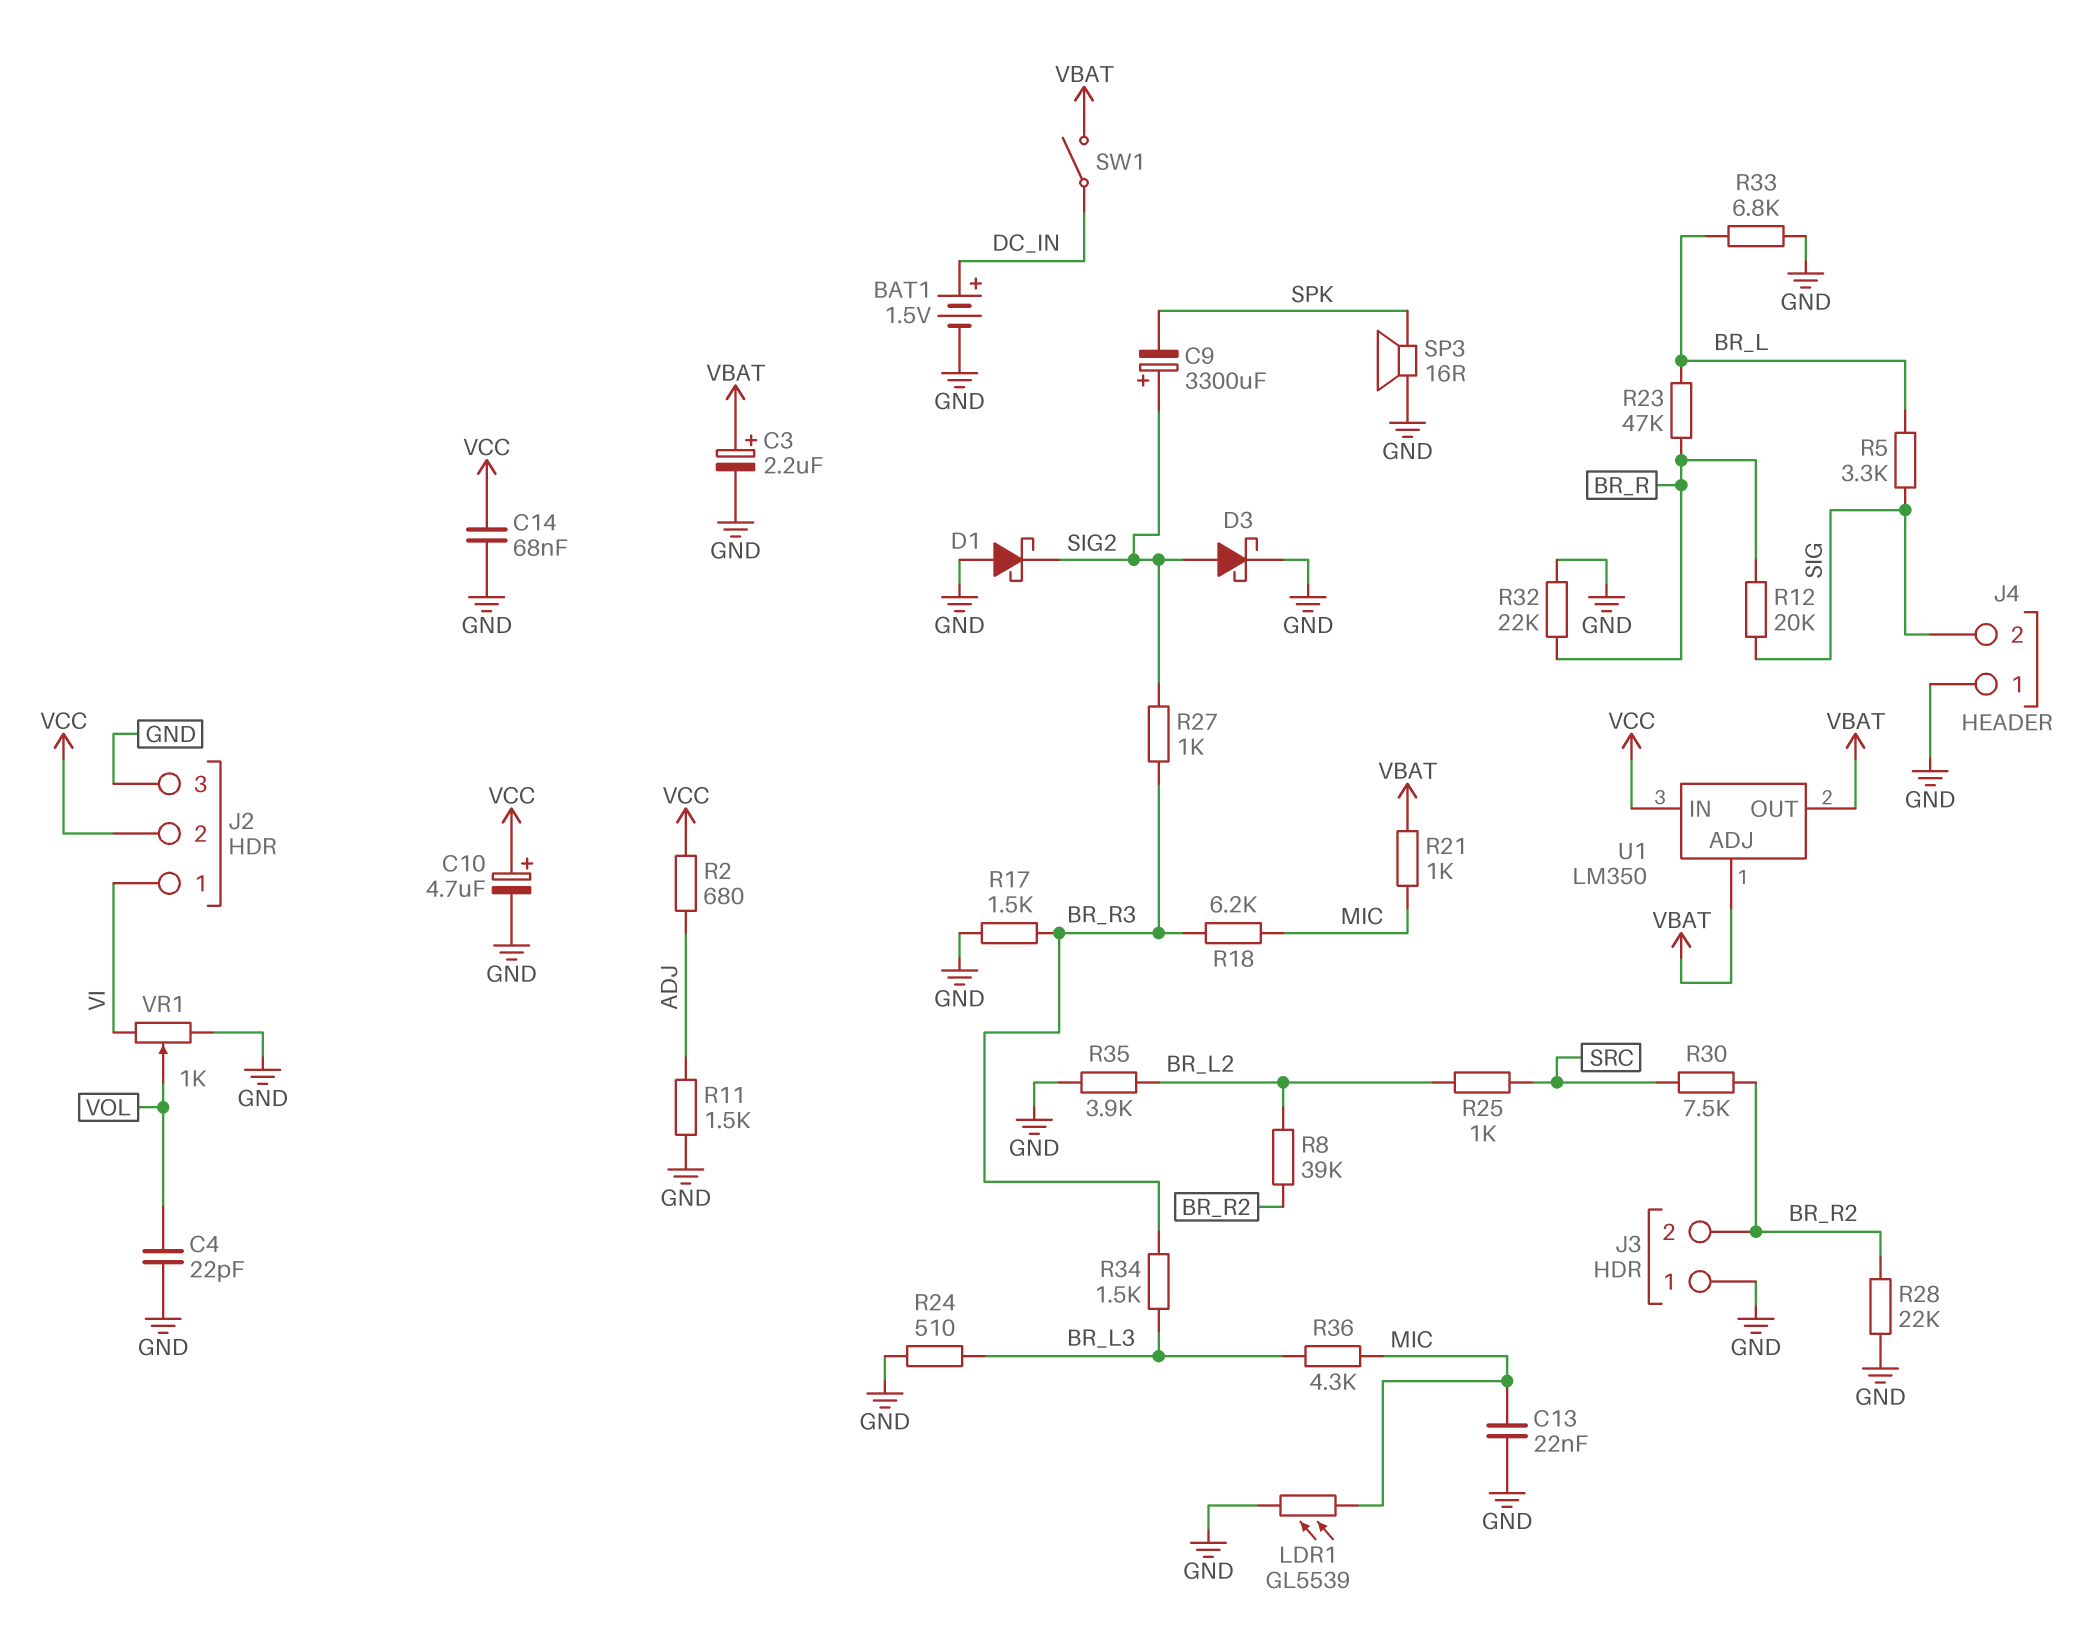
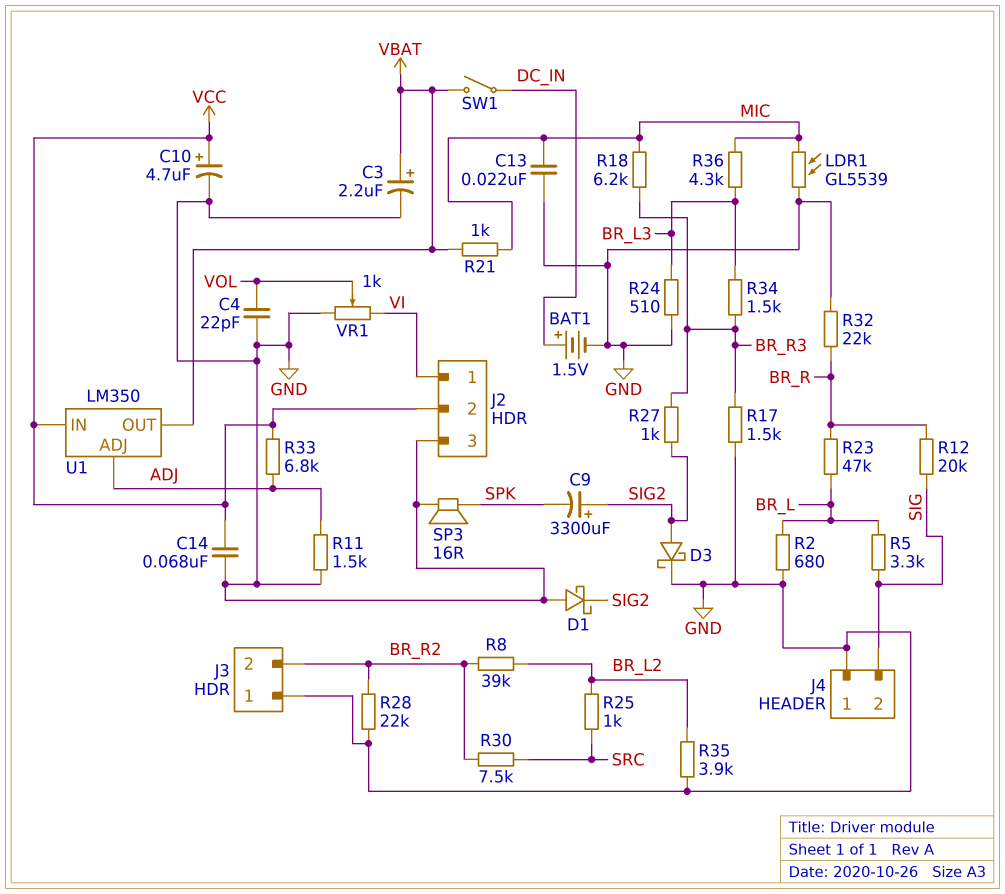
R2: 680 (ADJ, VCC) -> 680 (BR_L, GND)
R33: 6.8k (BR_L, GND) -> 6.8k (ADJ, VCC)
U1 pin ADJ: VBAT -> ADJ

